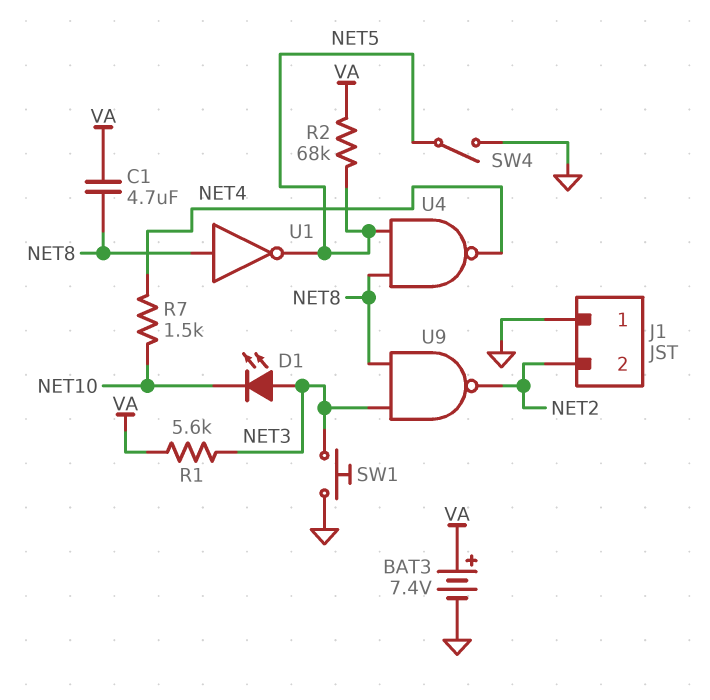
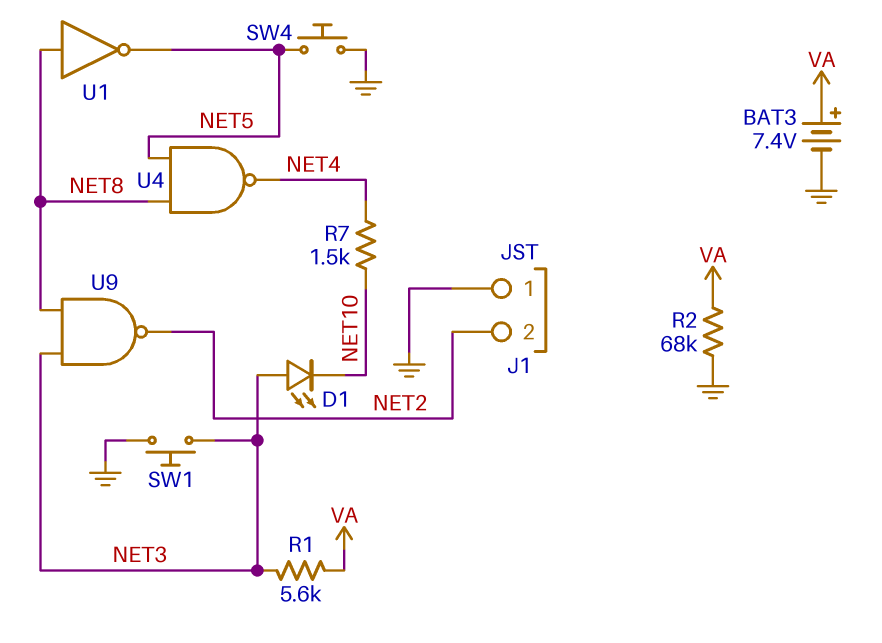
C1: 4.7uF (NET8, VA) -> none
R2: 68k (NET5, VA) -> 68k (GND, VA)
SW4: switch (GND, NET5) -> button (GND, NET5)

